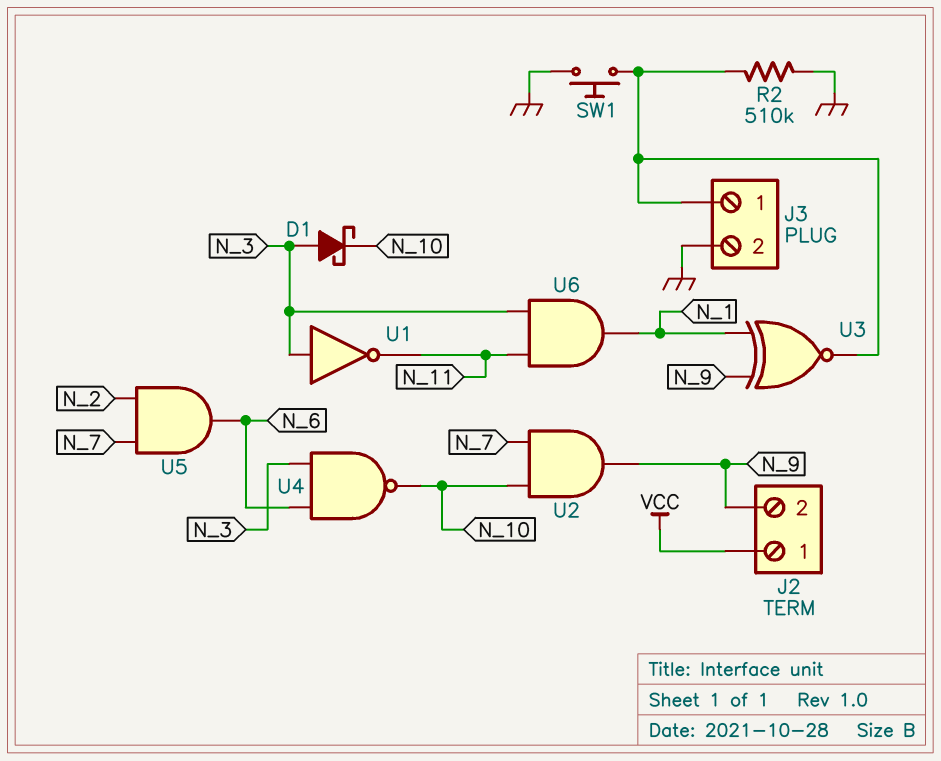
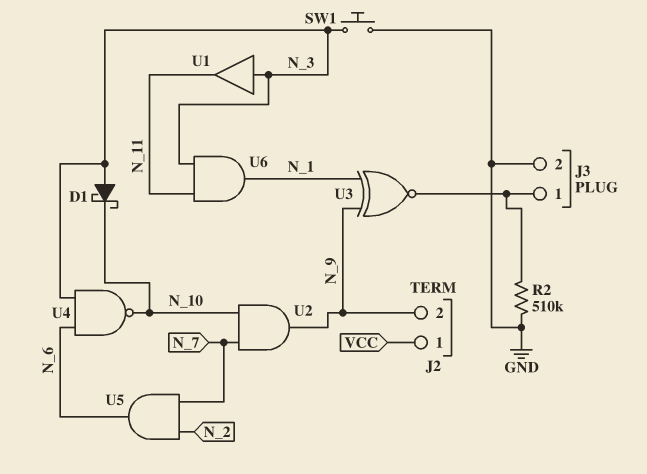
SW1: button (GND, J3/1) -> button (GND, N_3)
U1: NOT (in N_3, out N_11) -> buffer (in N_3, out N_11)

